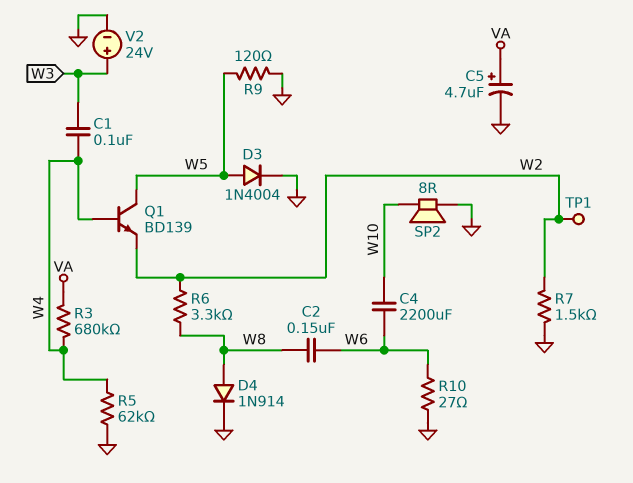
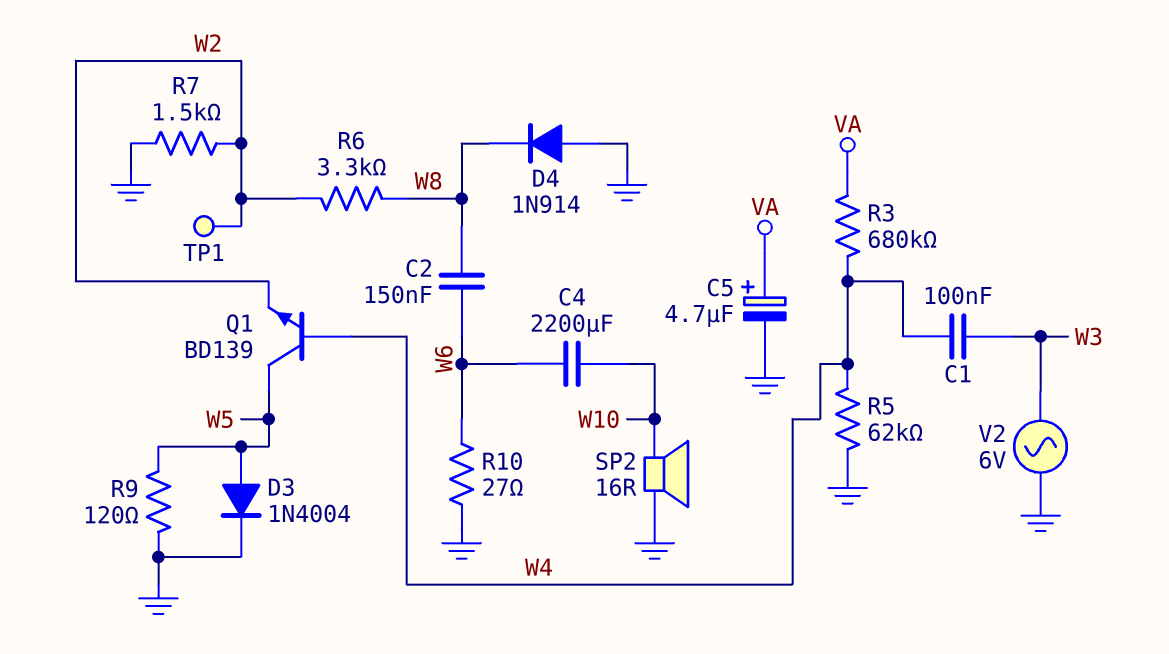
D4: diode 1N914 (A W8, K GND) -> diode 1N914 (A GND, K W8)
SP2: speaker 8R (GND, W10) -> speaker 16R (GND, W10)
V2: 24V (plus W3, minus GND) -> AC 6V (GND, W3)

